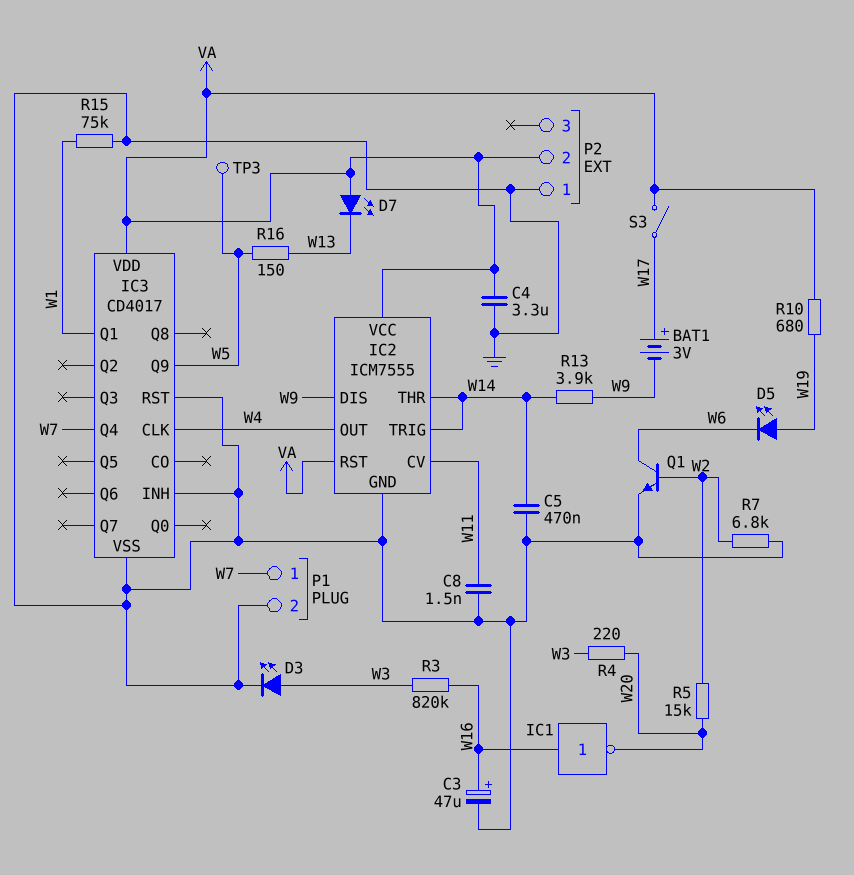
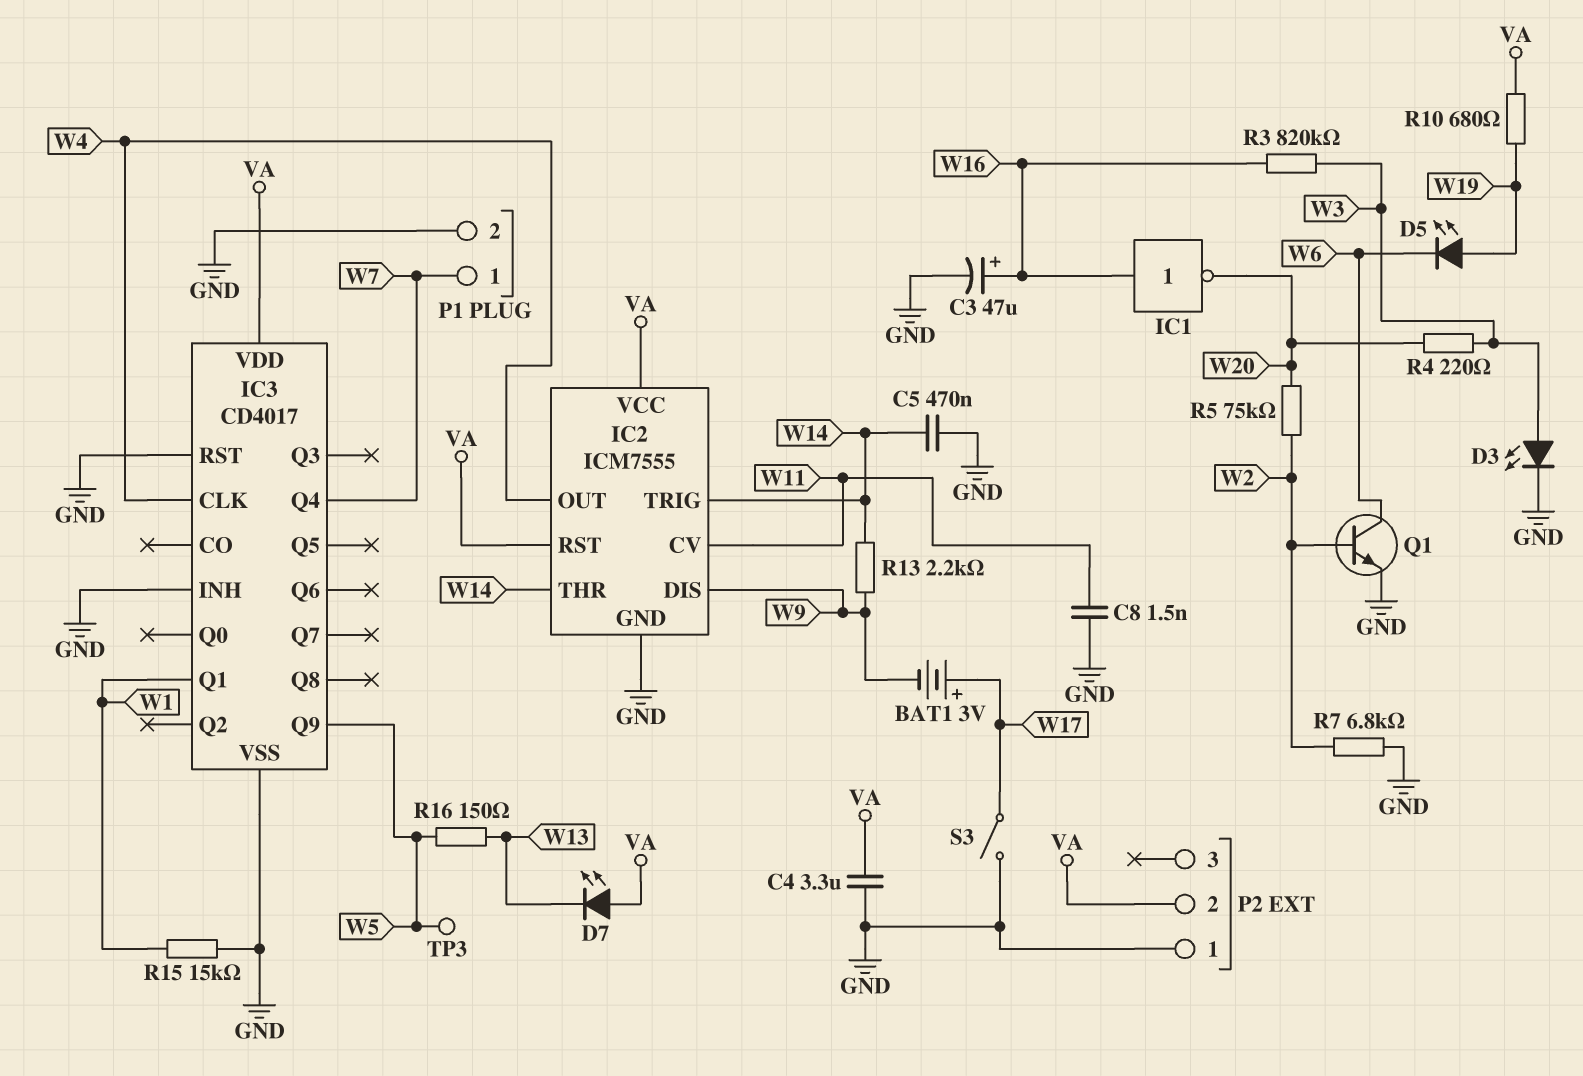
R5: 15k (W2, W20) -> 75k (W2, W20)
R13: 3.9k (W9, W14) -> 2.2k (W9, W14)
R15: 75k (GND, W1) -> 15k (GND, W1)
S3: switch (VA, W17) -> switch (GND, W17)

